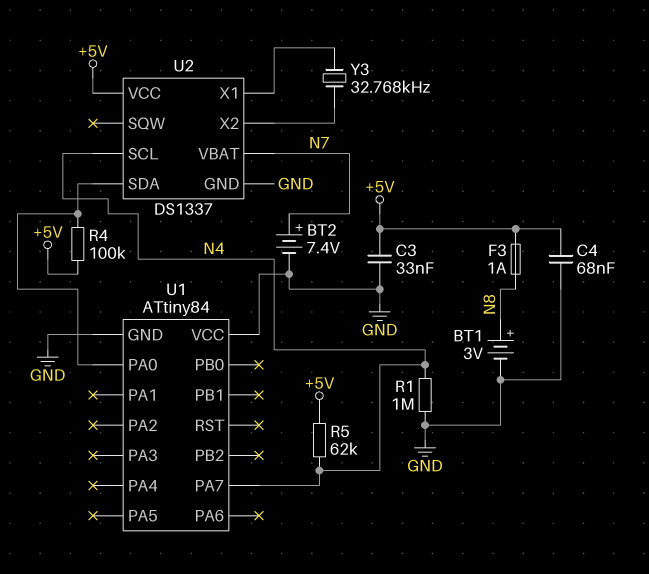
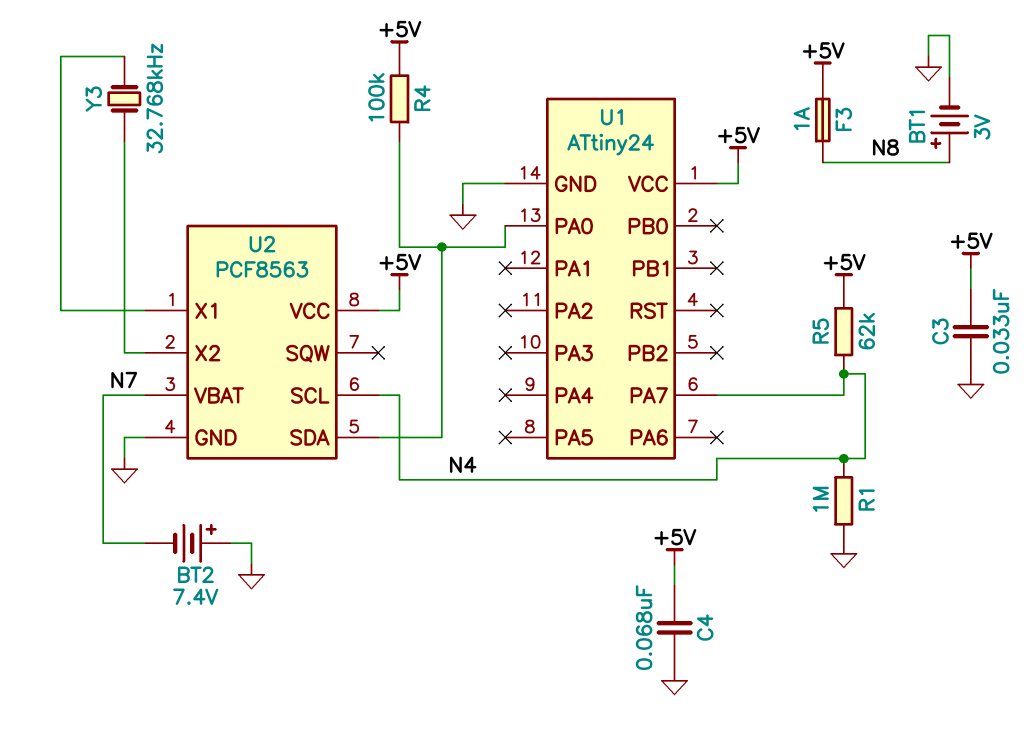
BT2: 7.4V (plus N7, minus GND) -> 7.4V (plus GND, minus N7)
U1: ATtiny84 -> ATtiny24
U1 pin VCC: GND -> +5V
U2: DS1337 -> PCF8563

